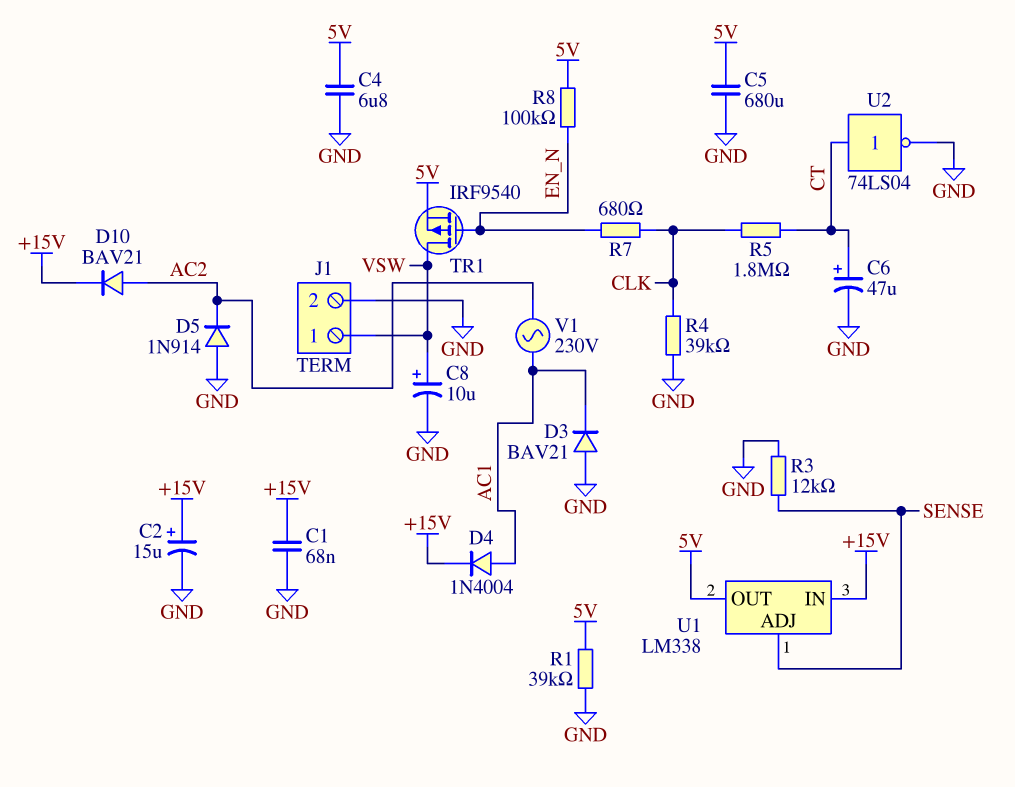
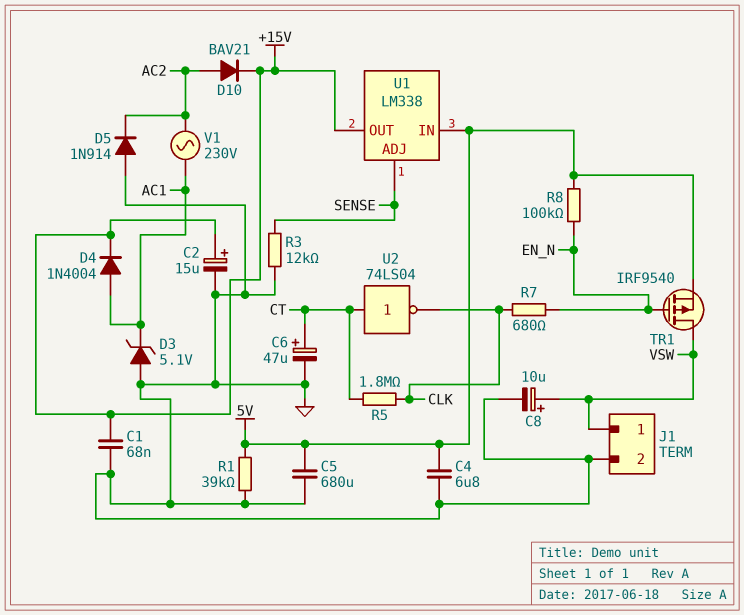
D3: diode BAV21 (A GND, K AC1) -> zener 5.1V (A GND, K AC1)
R4: 39k (CLK, GND) -> none
U1 pin IN: +15V -> 5V
U1 pin OUT: 5V -> +15V
U2: NOT 74LS04 (in CT, out GND) -> NOT 74LS04 (in CT, out CLK)

